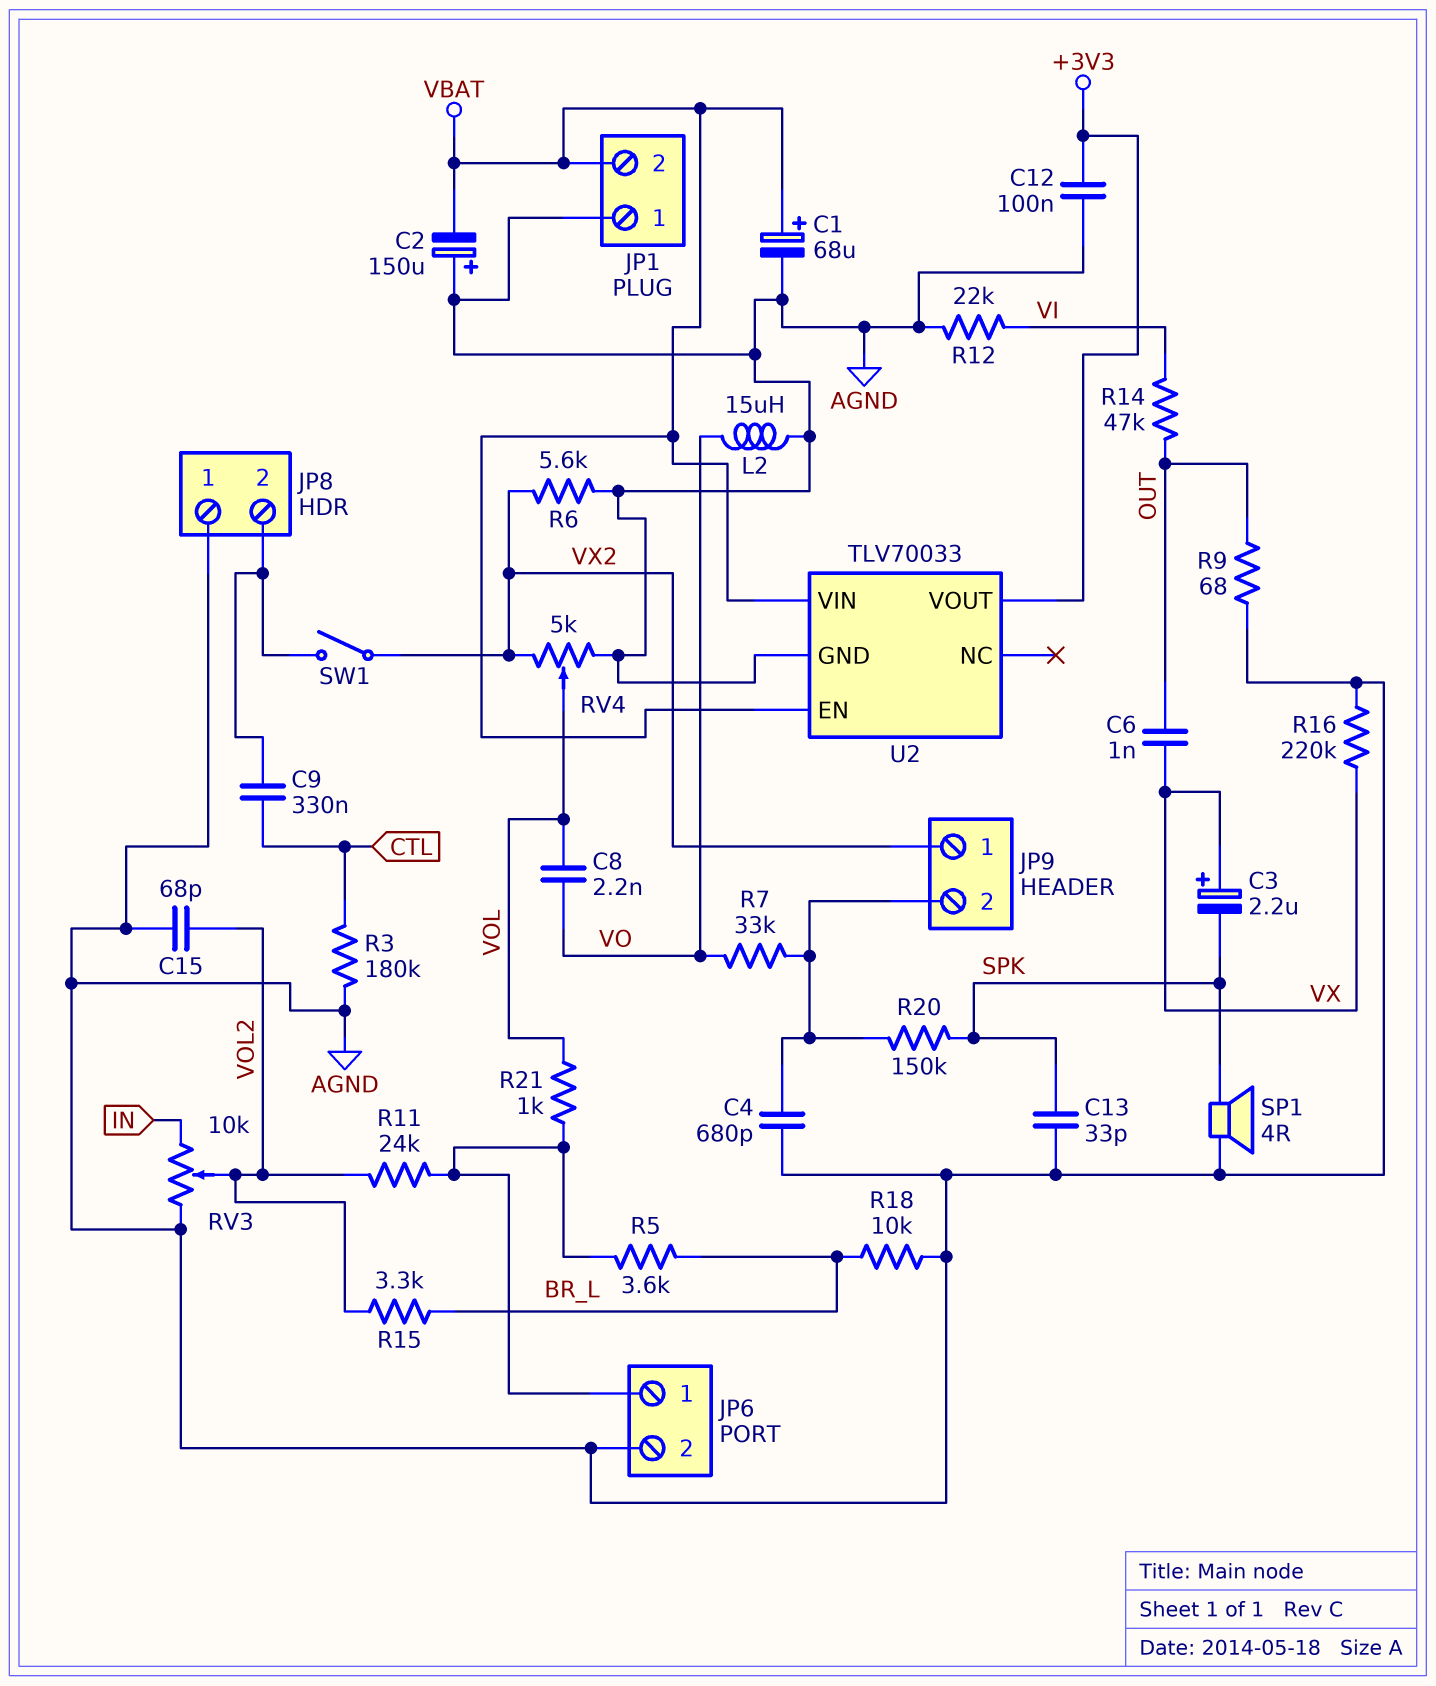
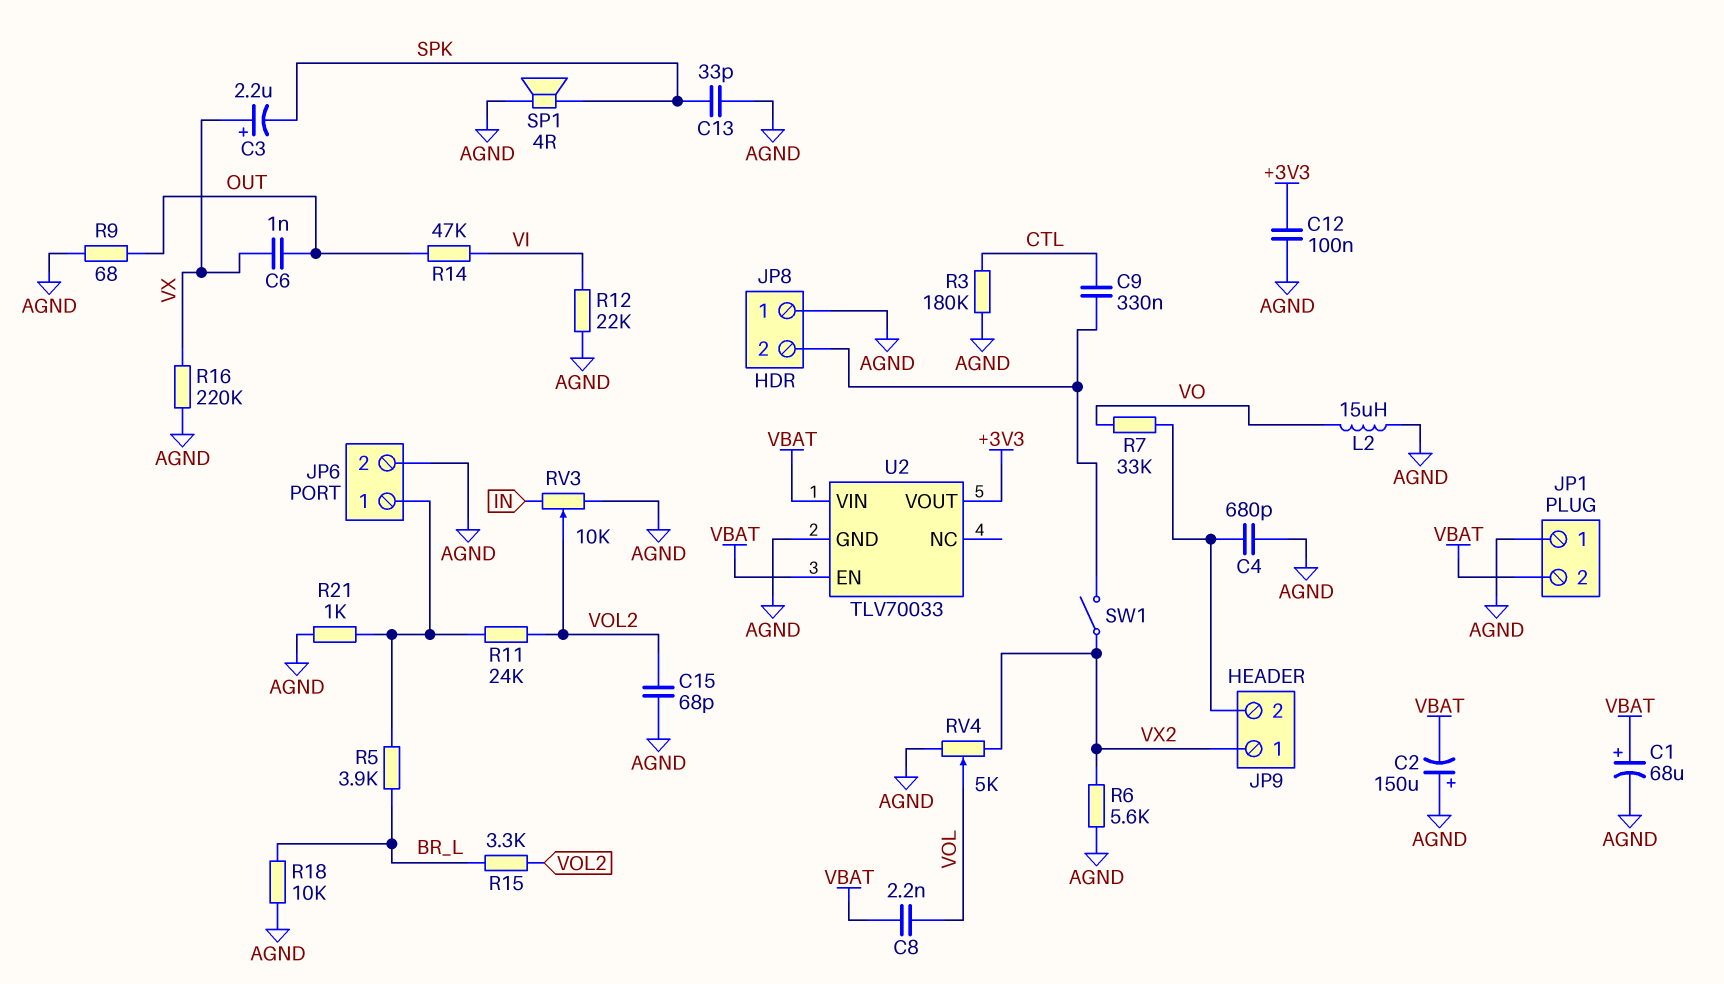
C8: 2.2nF (VO, VOL) -> 2.2nF (VBAT, VOL)
R5: 3.6k (BR_L, JP6/1) -> 3.9k (BR_L, JP6/1)
R20: 150k (JP9/2, SPK) -> none
R21: 1k (JP6/1, VOL) -> 1k (AGND, JP6/1)

